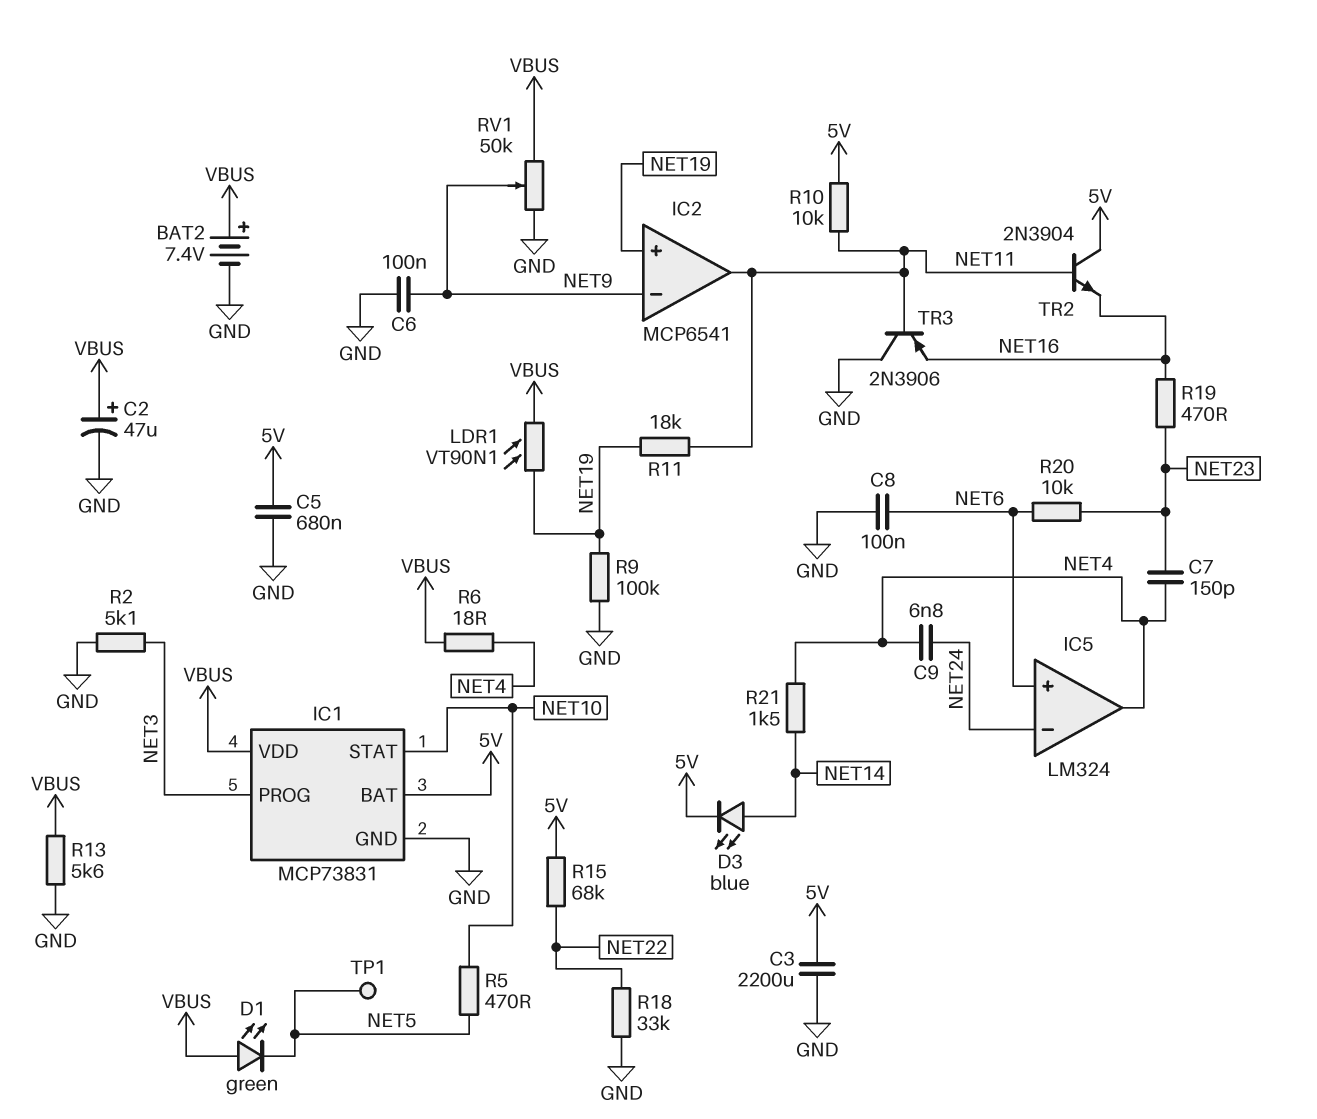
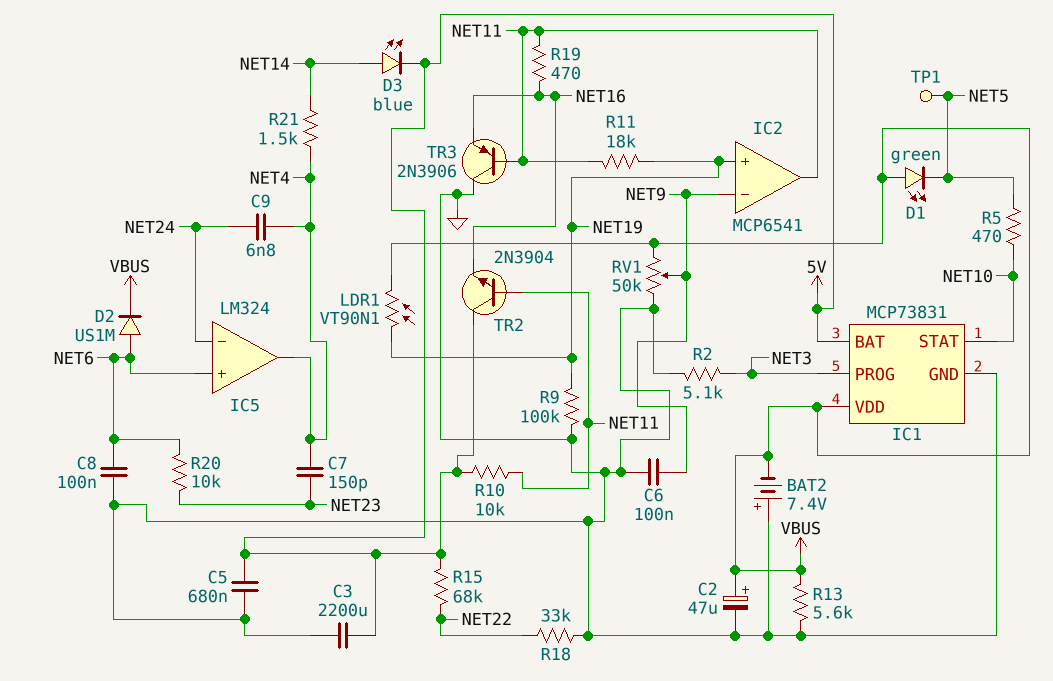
BAT2: 7.4V (plus VBUS, minus GND) -> 7.4V (plus GND, minus VBUS)
D2: none -> diode US1M (A NET6, K VBUS)
R6: 18 (NET4, VBUS) -> none
R19: 470 (NET16, NET23) -> 470 (NET11, NET16)

